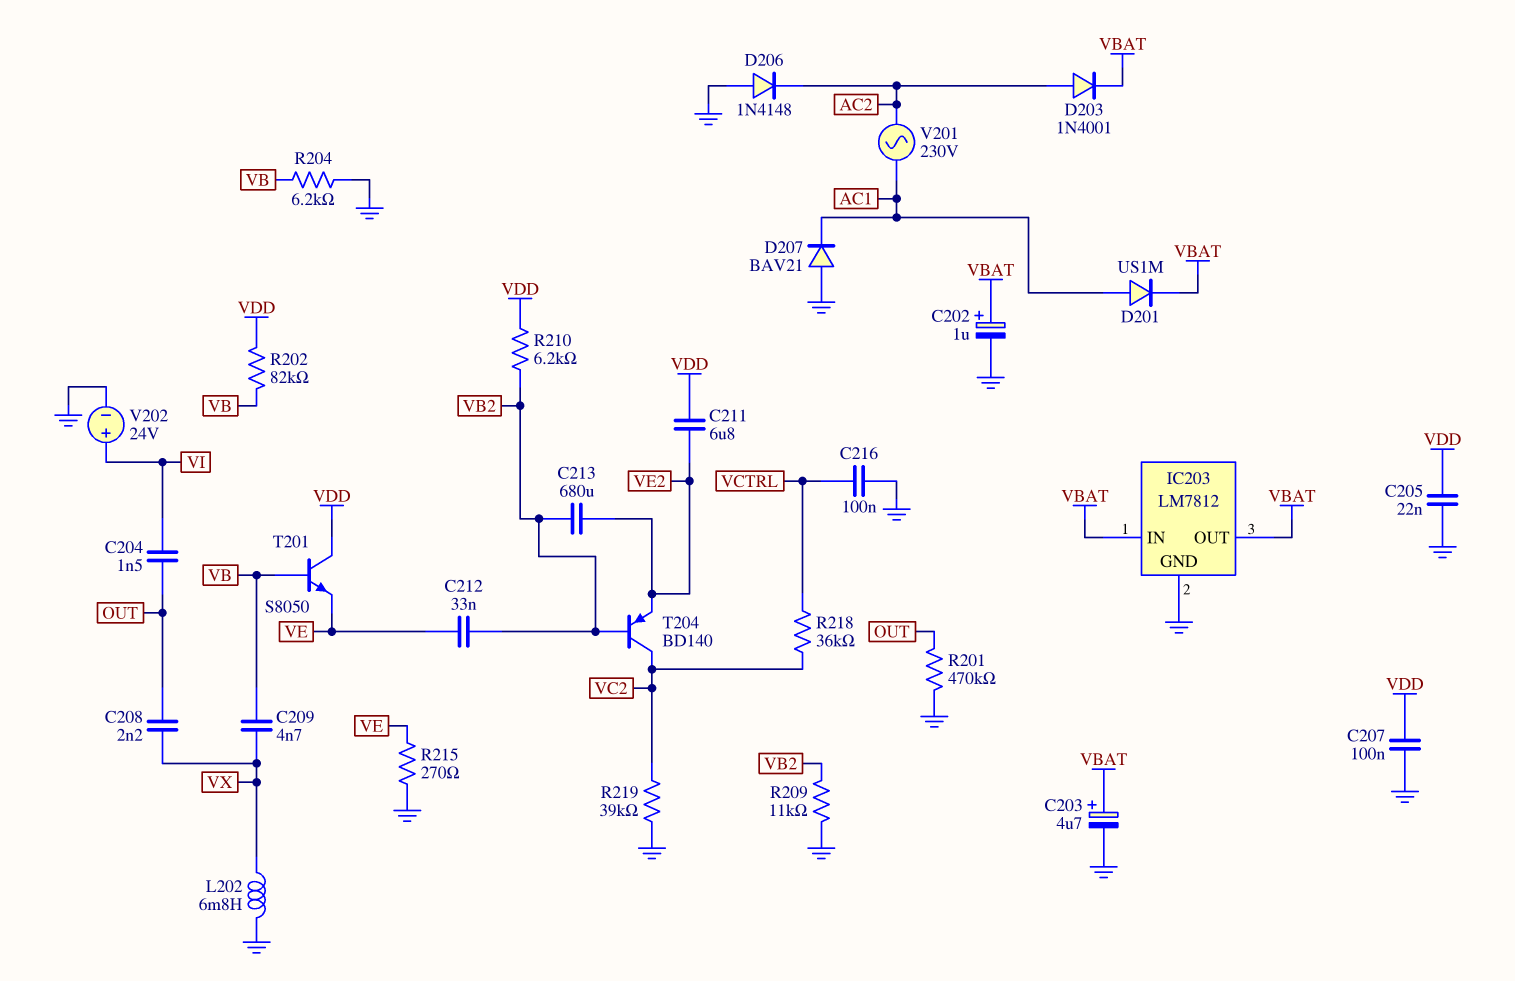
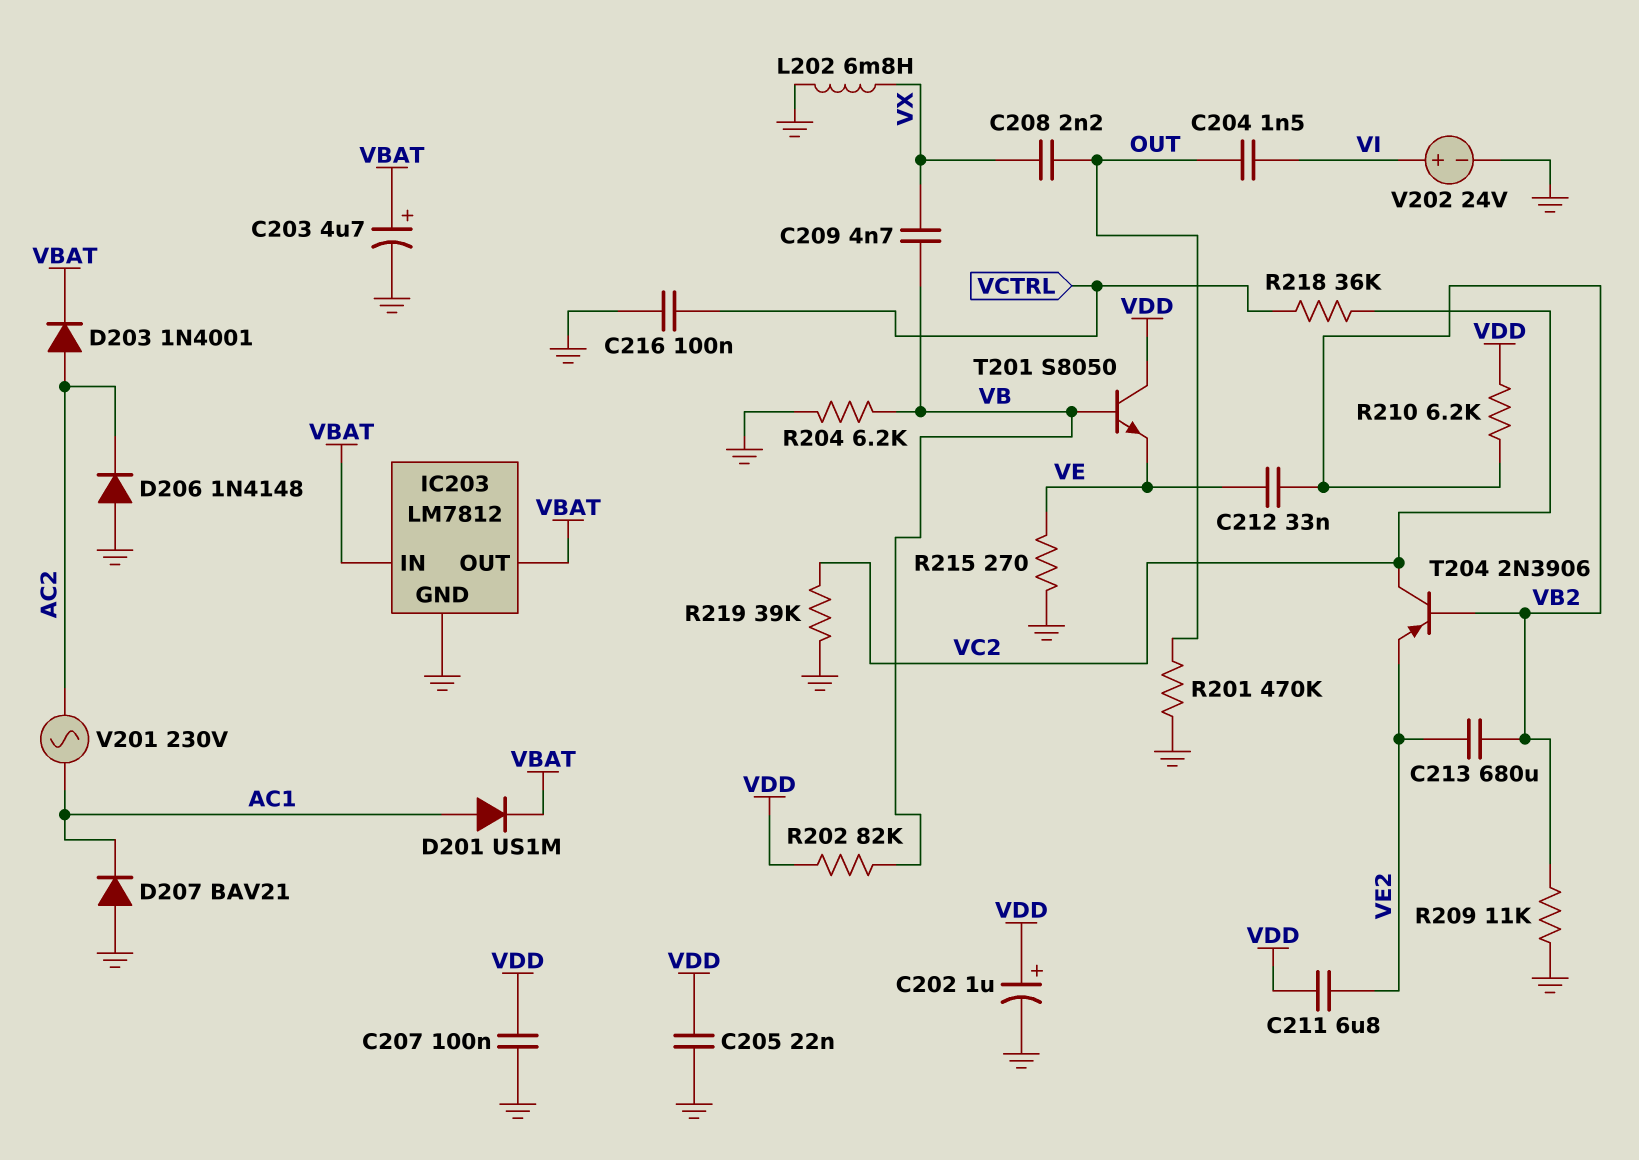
C202: 1uF (plus VBAT, minus GND) -> 1uF (plus VDD, minus GND)
T204: PNP BD140 (B VB2, C VC2, E VE2) -> PNP 2N3906 (B VB2, C VC2, E VE2)

